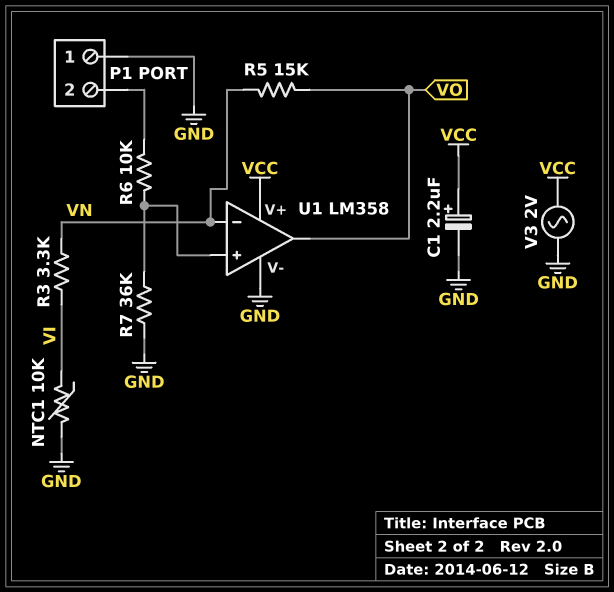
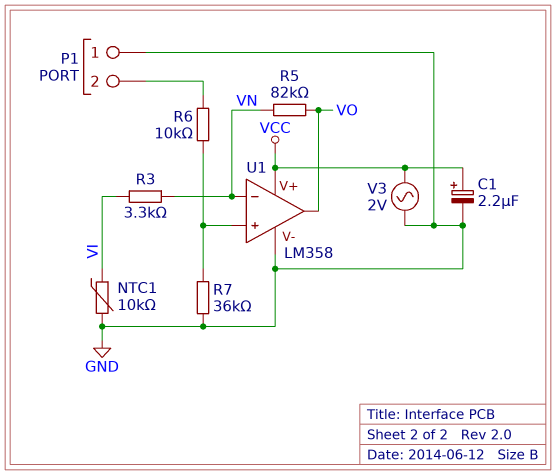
R5: 15k (VN, VO) -> 82k (VN, VO)

